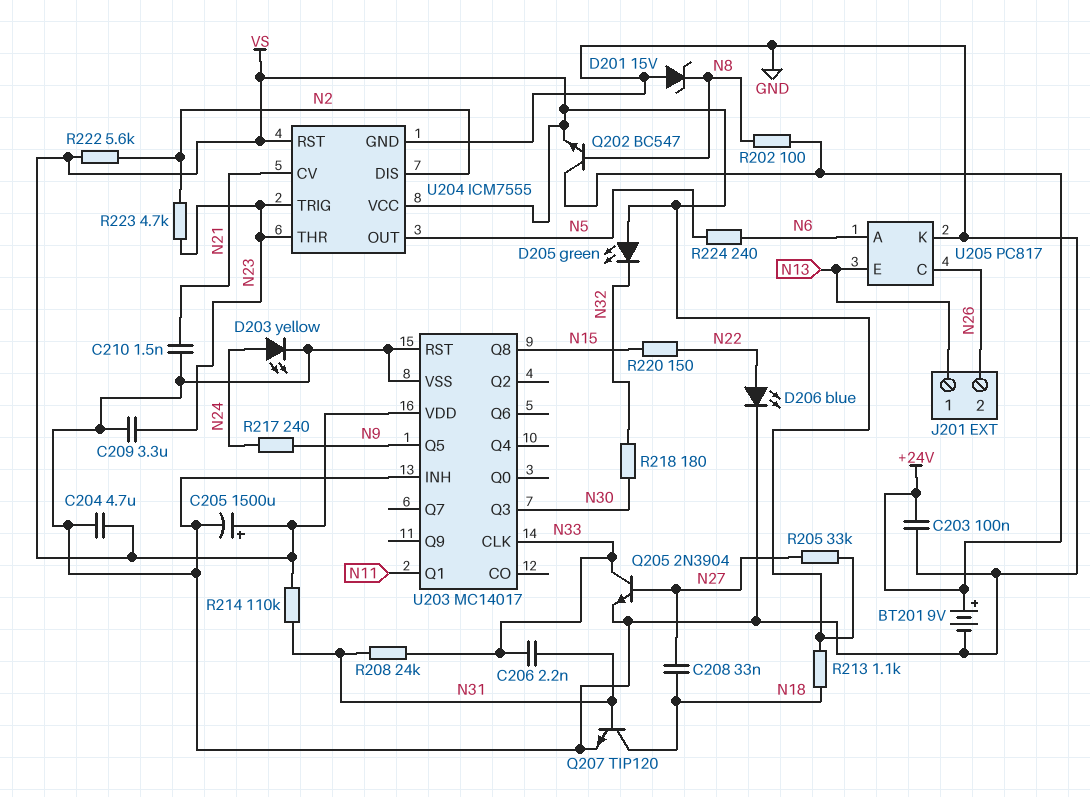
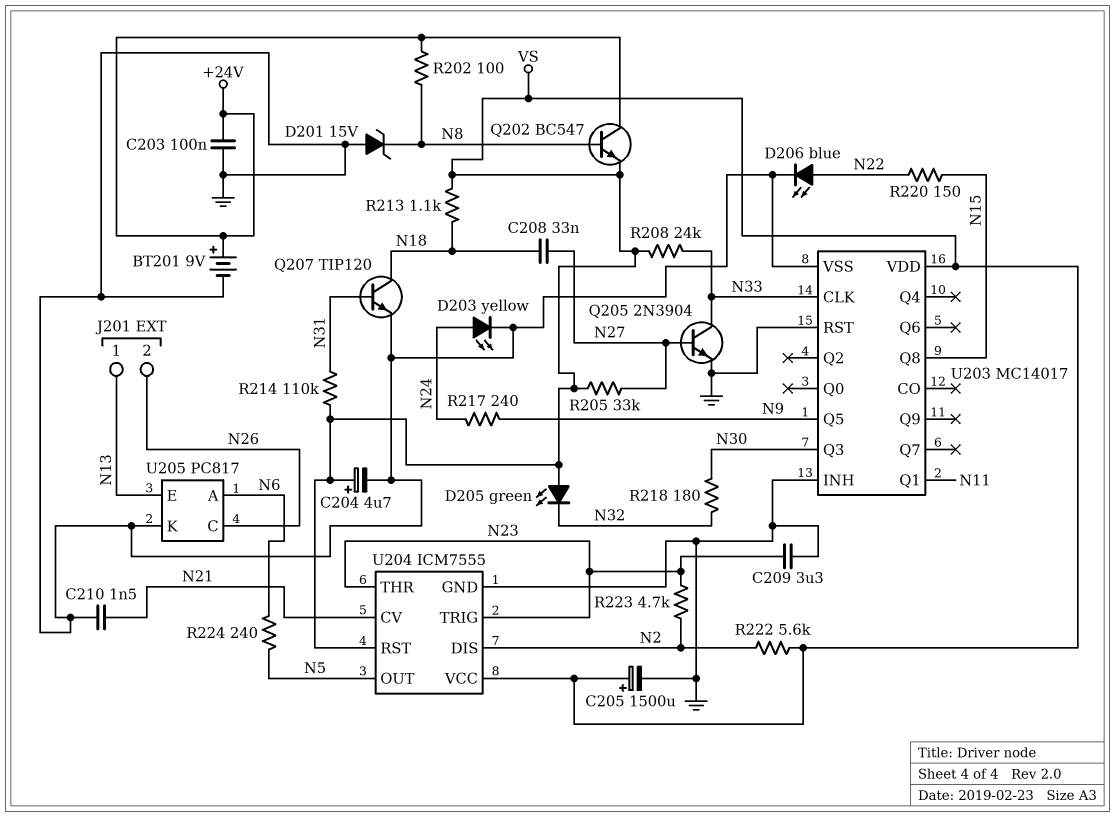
C204: 4.7uF (GND, VS) -> 4.7uF (plus VS, minus GND)
C206: 2.2nF (N31, N33) -> none
R208: 24k (N31, N33) -> 24k (N33, VS)

